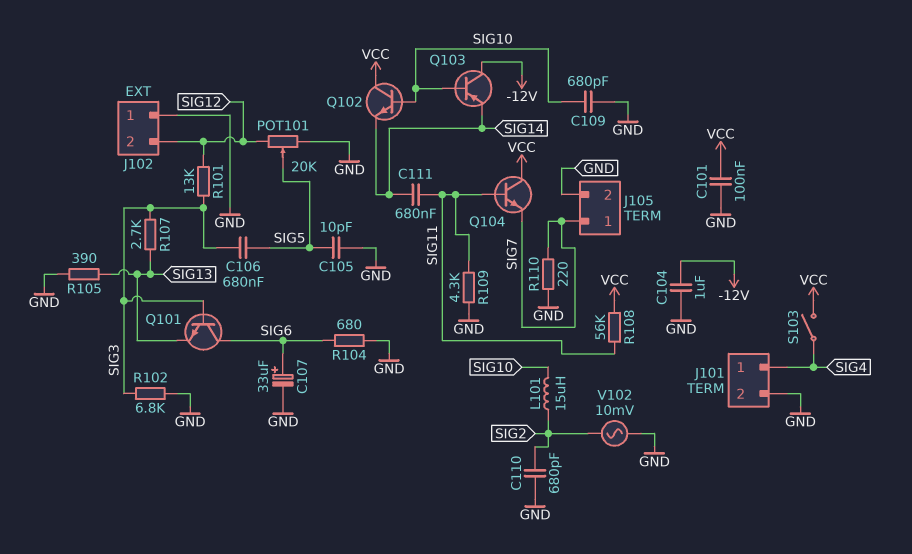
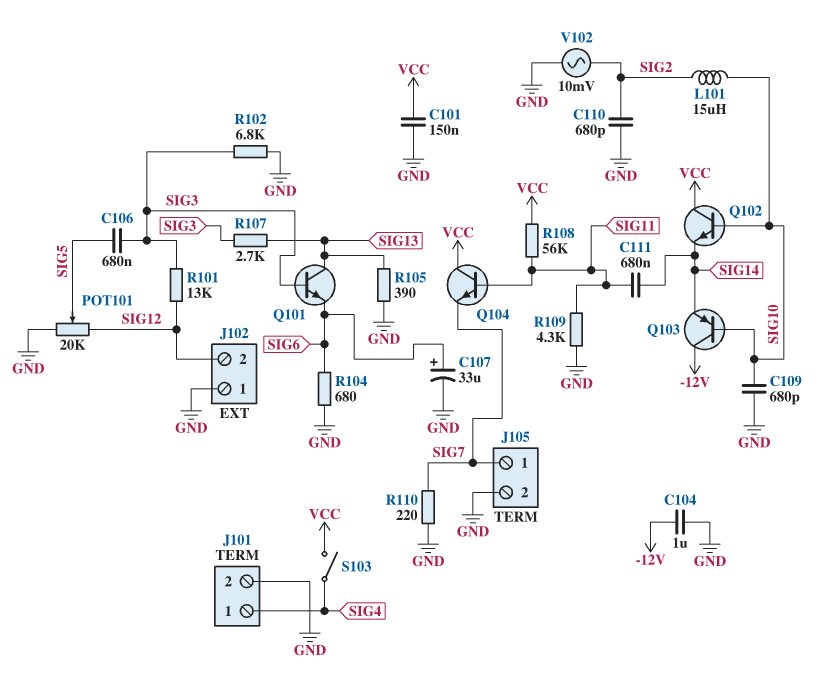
C101: 100nF (GND, VCC) -> 150nF (GND, VCC)
C105: 10pF (GND, SIG5) -> none
Q101: NPN (B SIG3, C SIG6, E SIG13) -> NPN (B SIG3, C SIG13, E SIG6)

